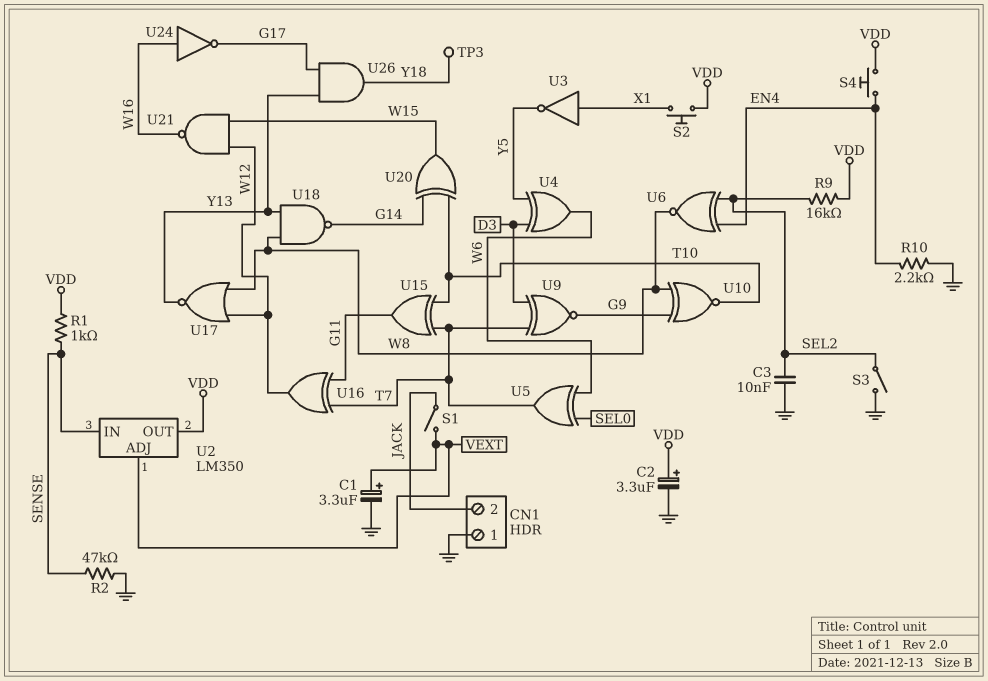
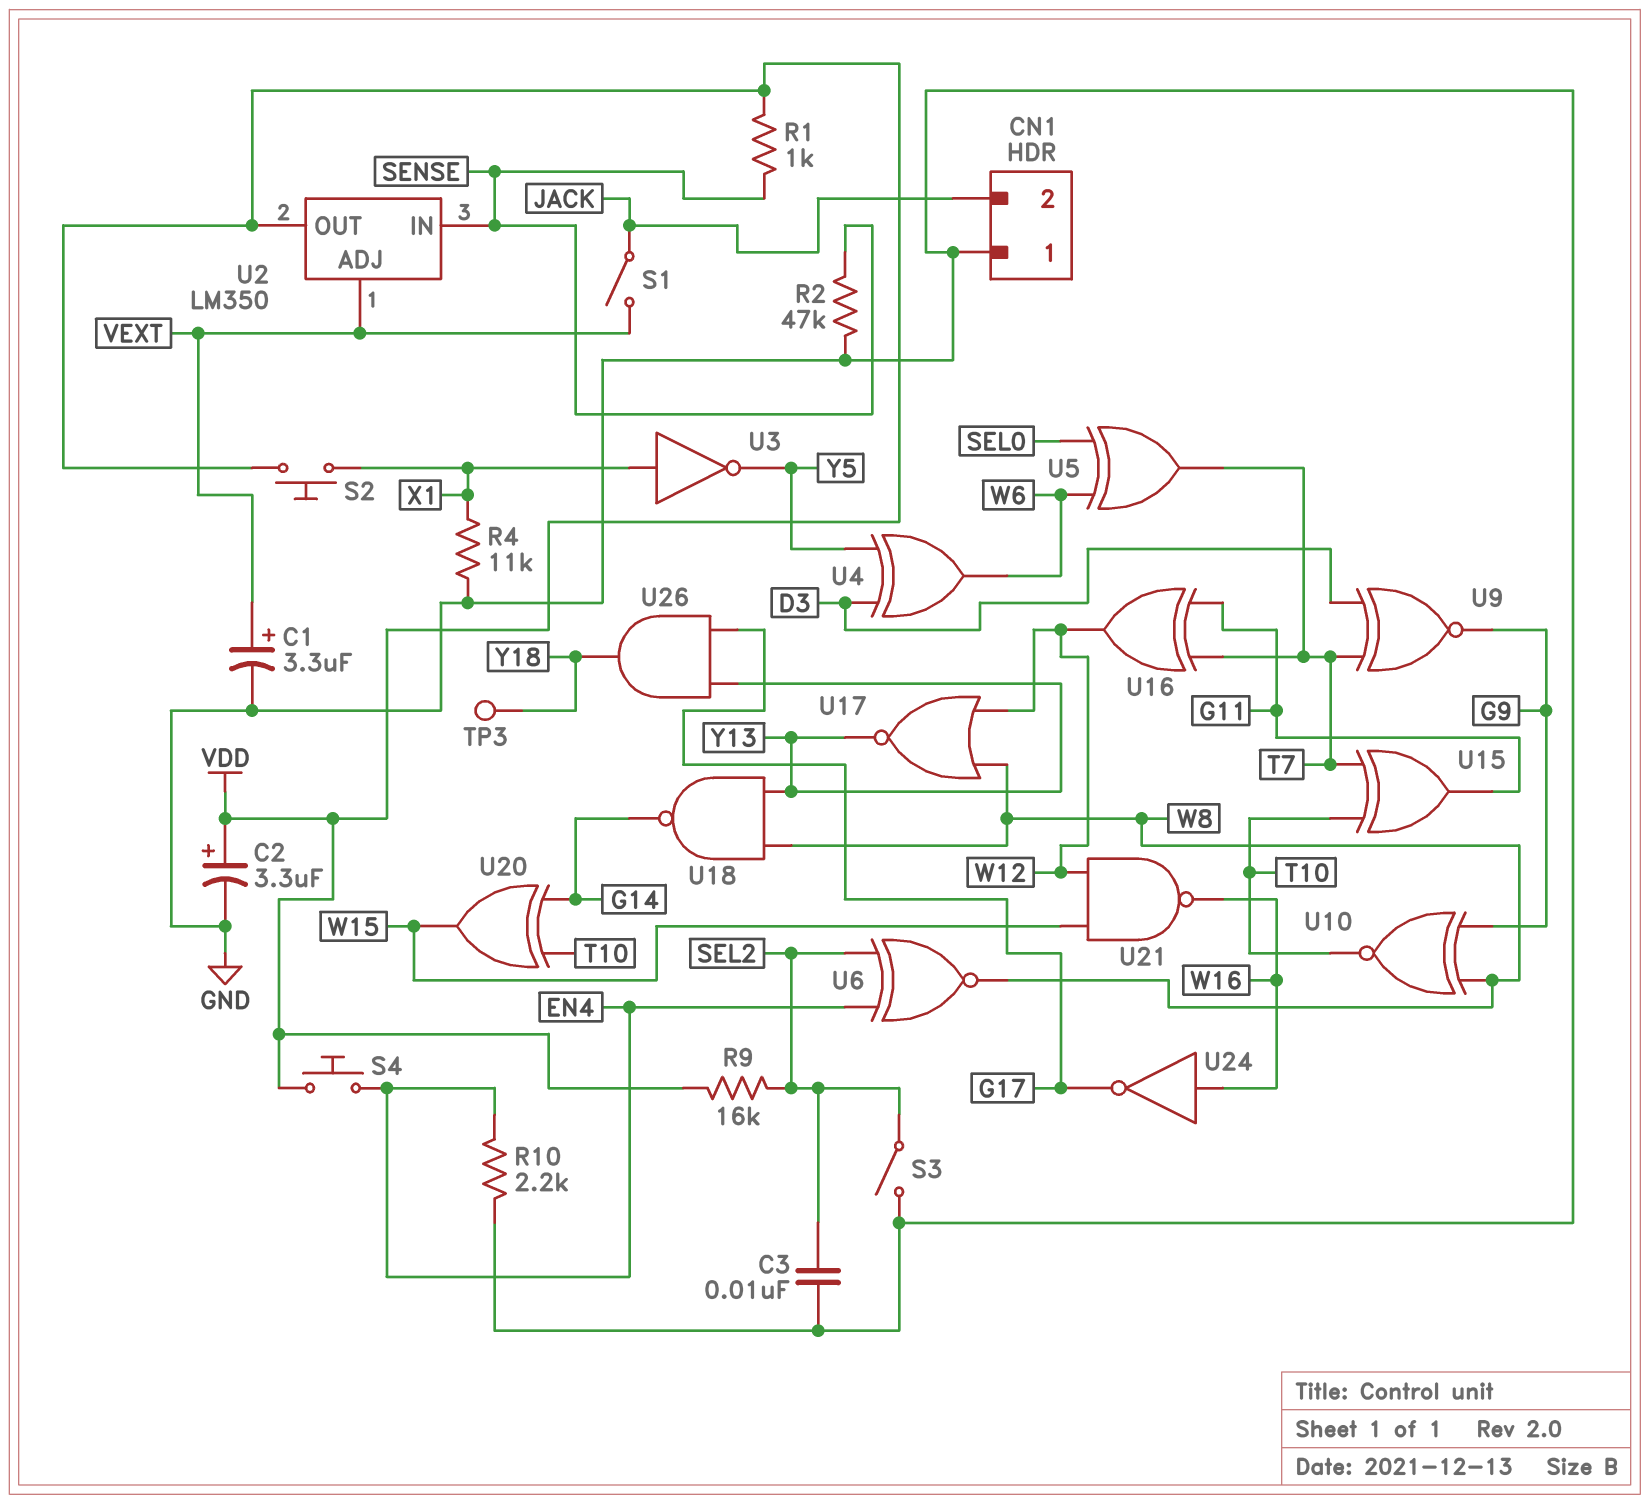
R4: none -> 11k (GND, X1)

